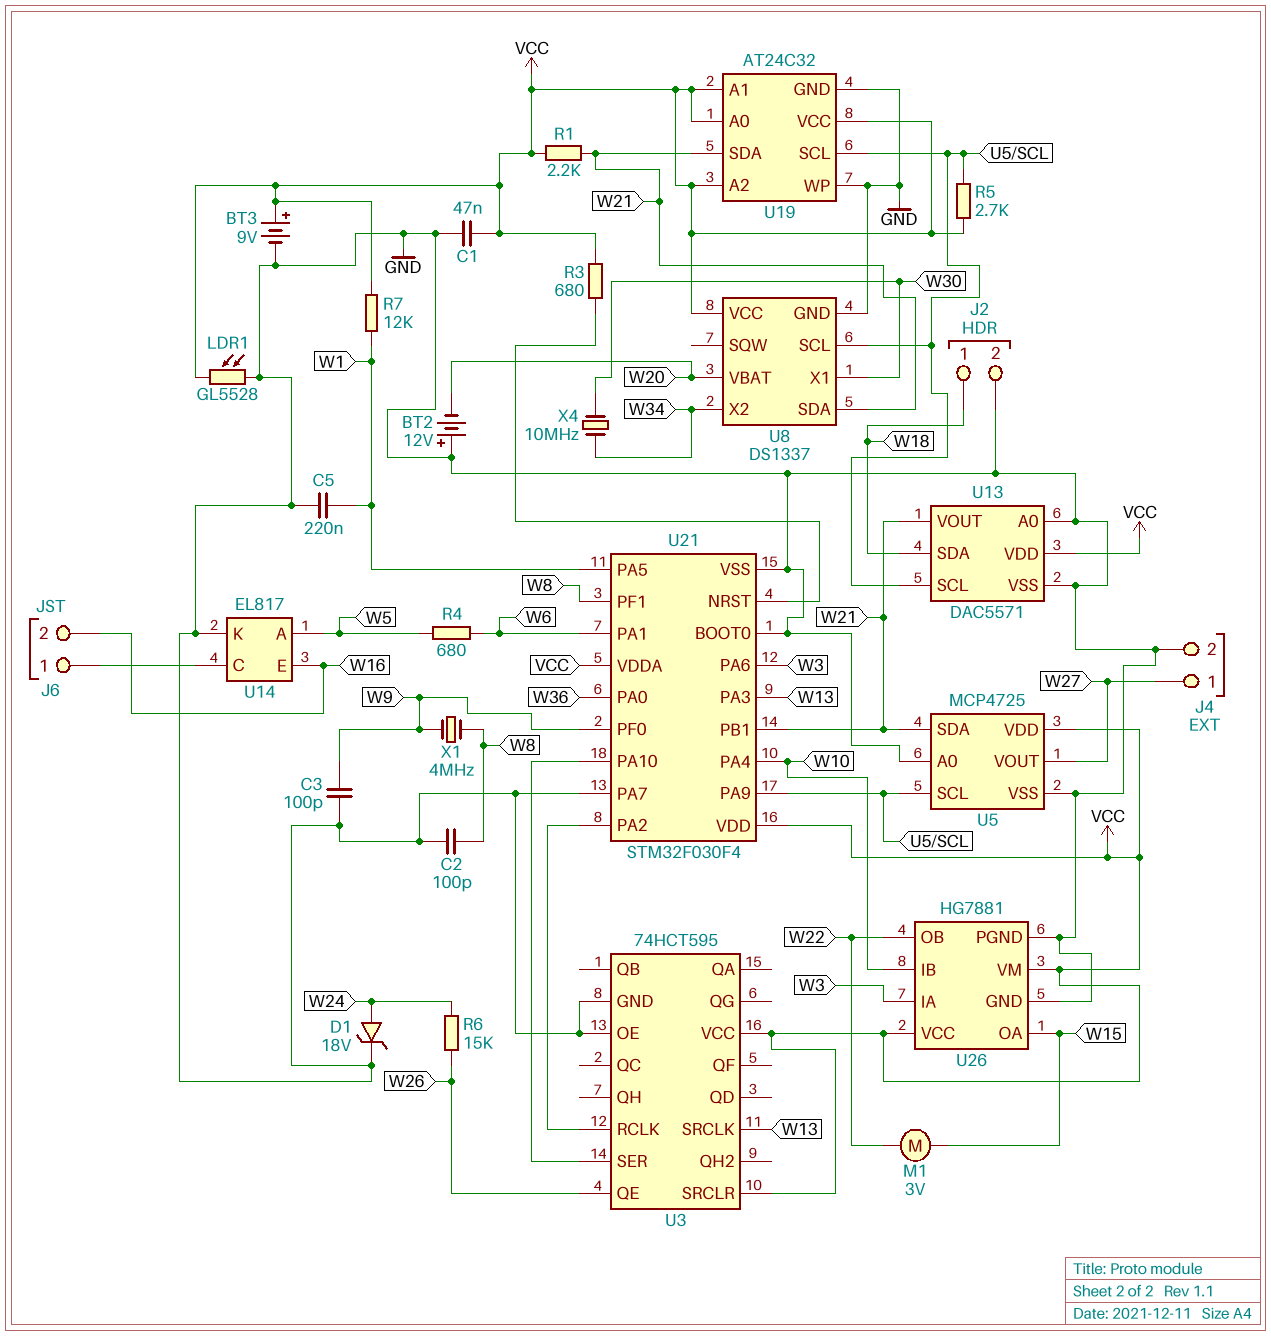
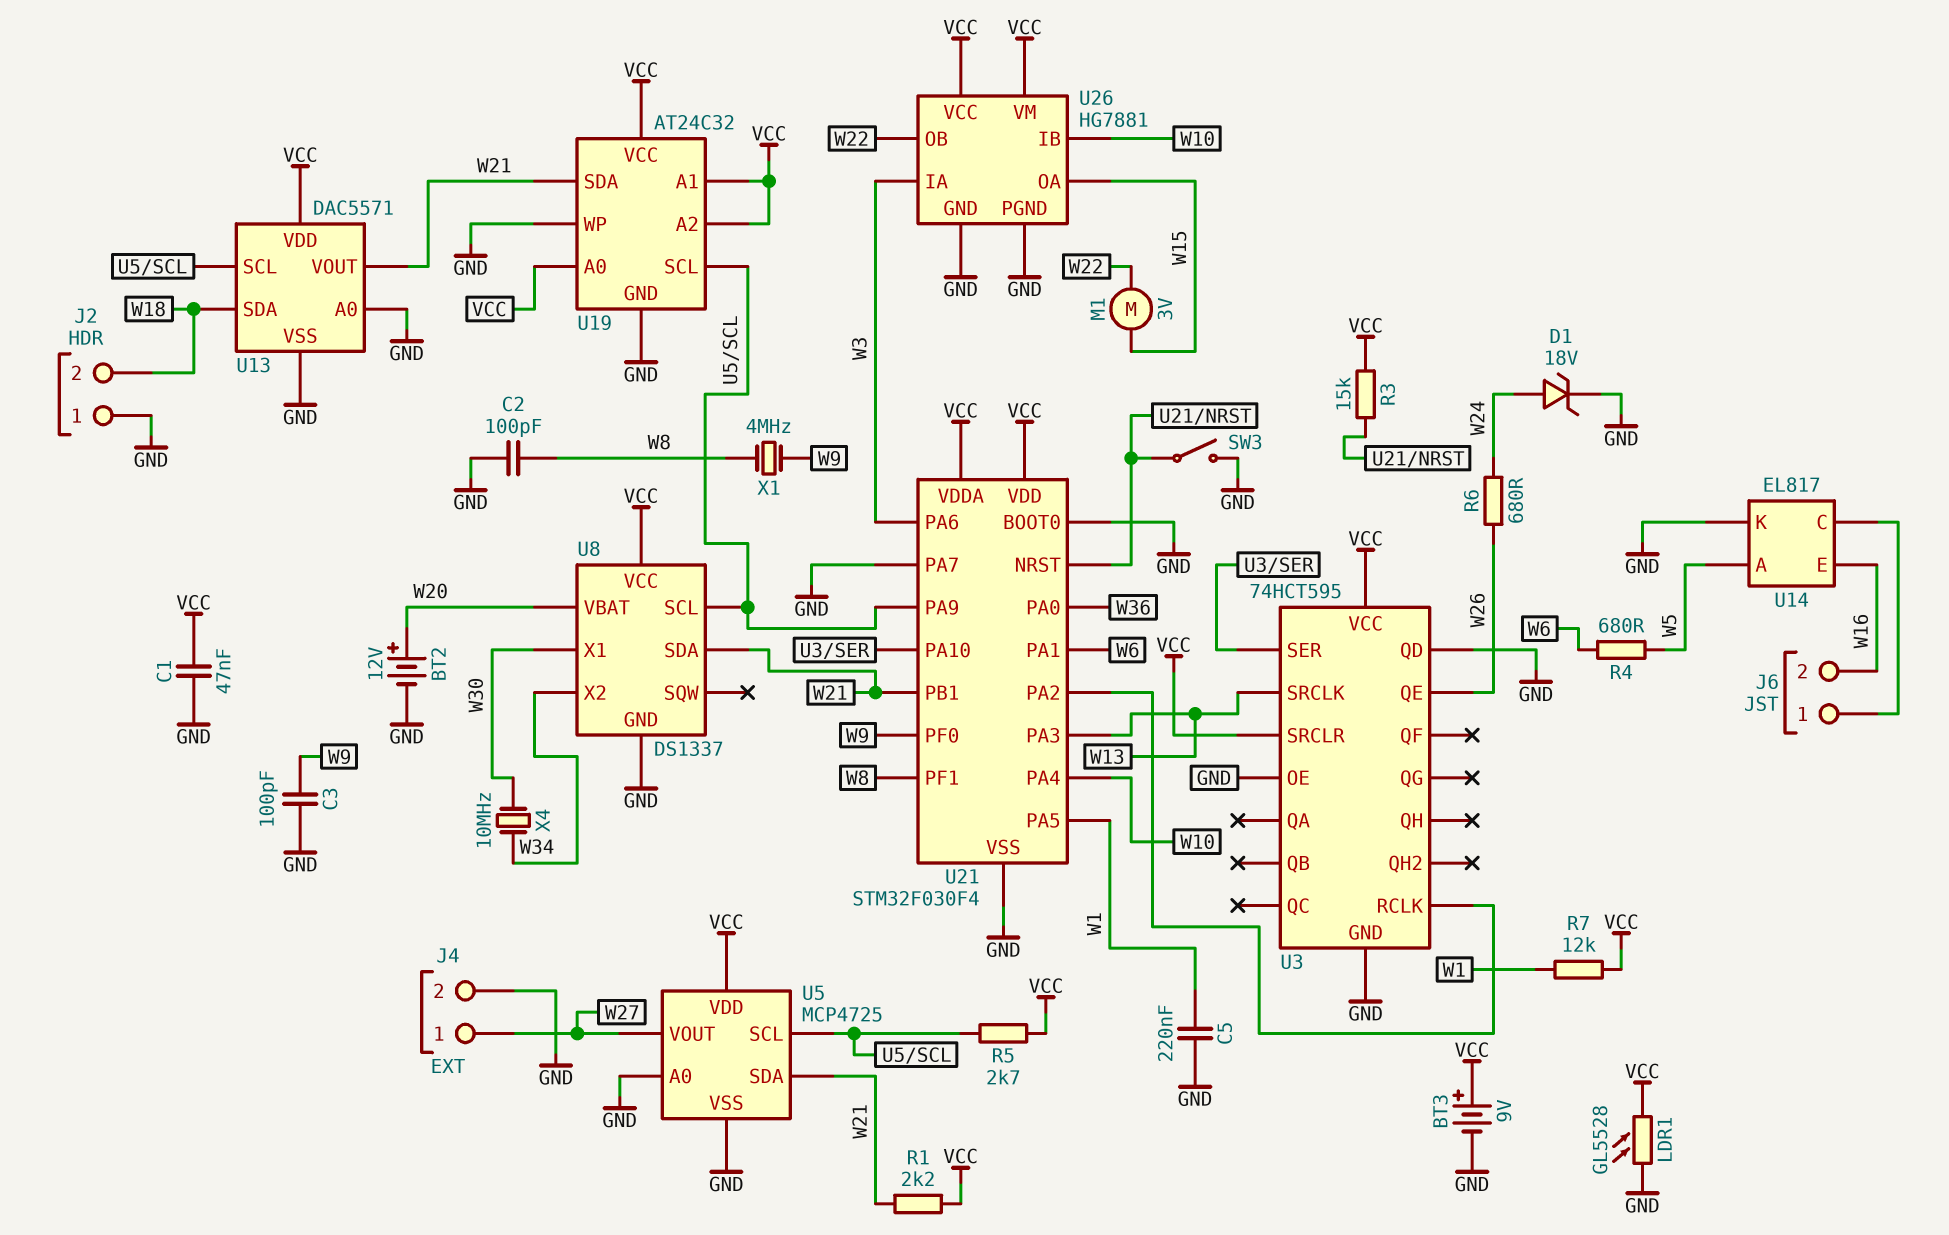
BT2: 12V (plus GND, minus W20) -> 12V (plus W20, minus GND)
J2 pin 1: W18 -> GND
J2 pin 2: GND -> W18
R3: 680 (U21/NRST, VCC) -> 15k (U21/NRST, VCC)
R6: 15k (W24, W26) -> 680 (W24, W26)
SW3: none -> switch (GND, U21/NRST)
U3 pin QD: none -> GND

